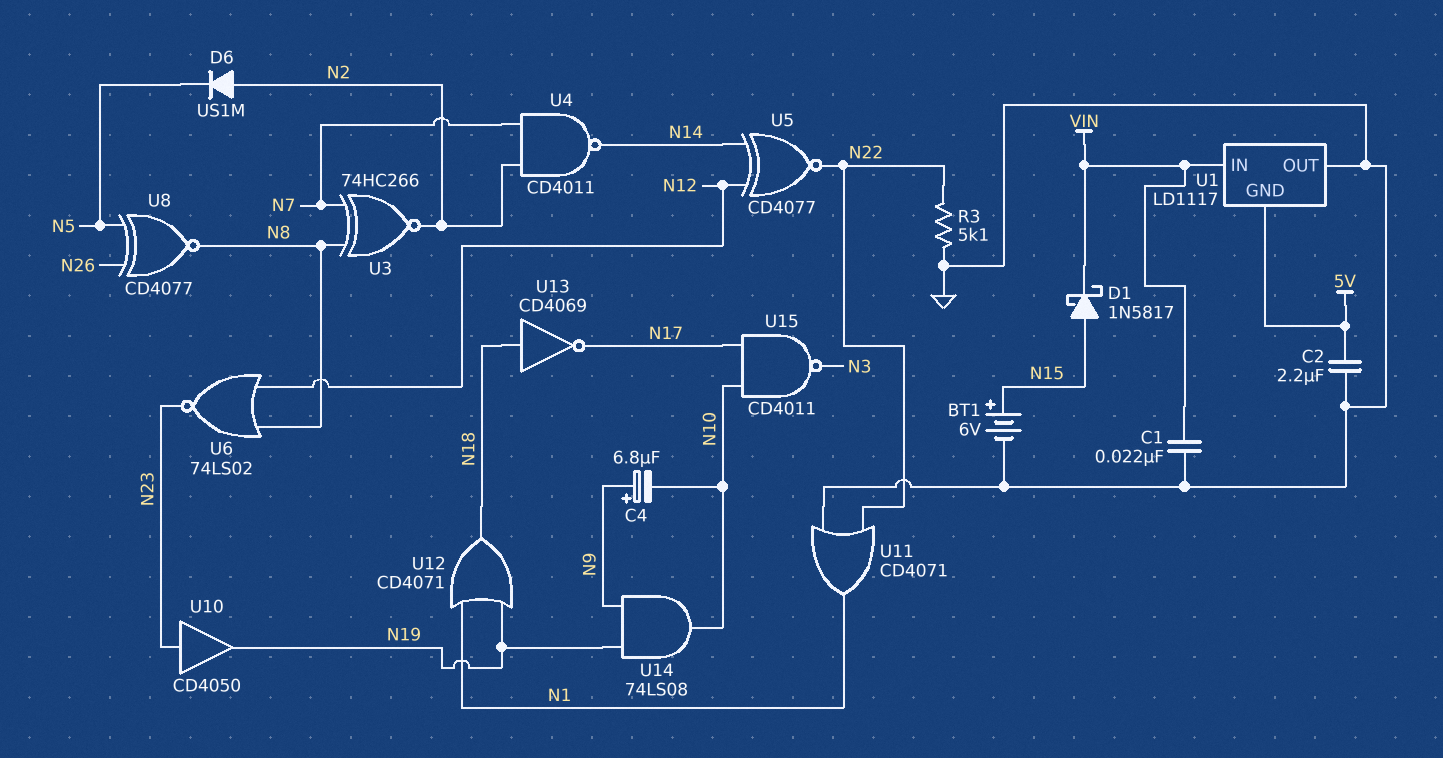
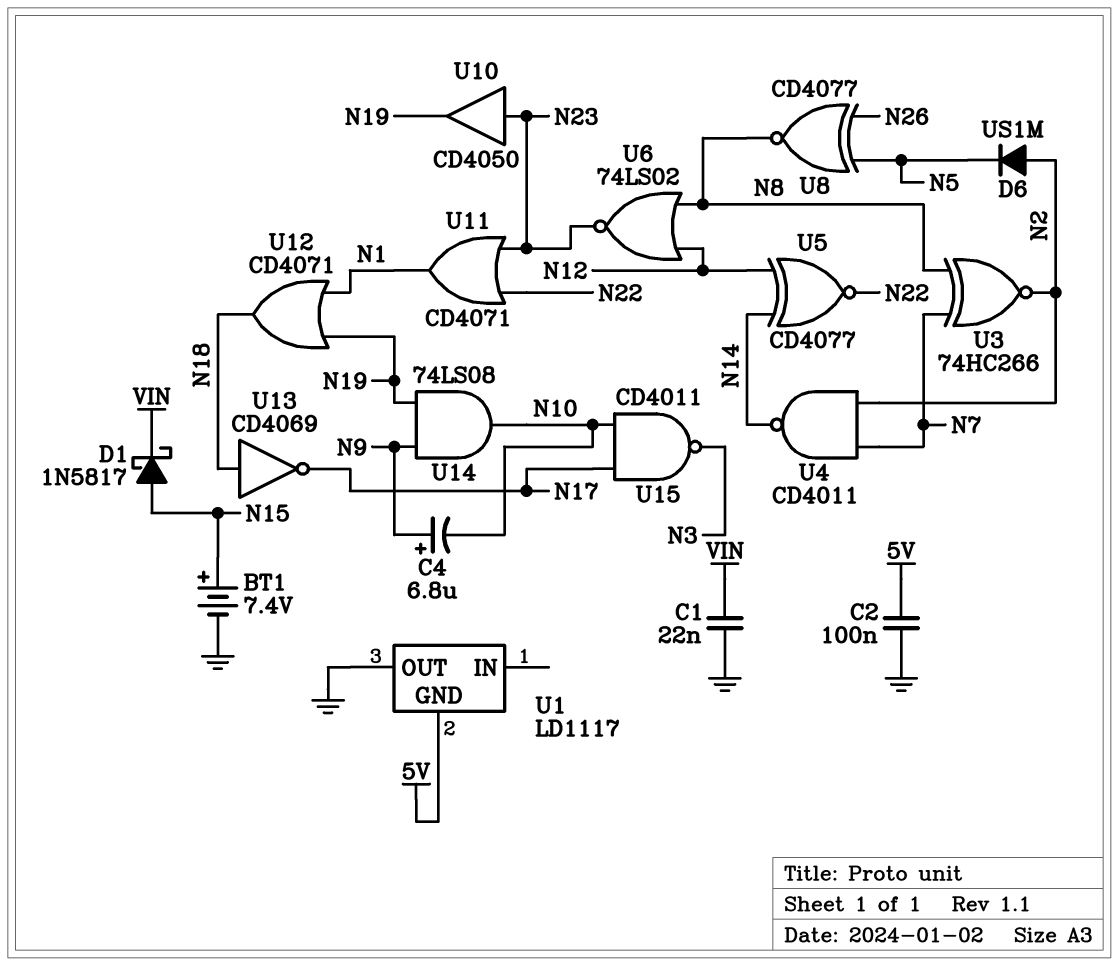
BT1: 6V (plus N15, minus GND) -> 7.4V (plus N15, minus GND)
C2: 2.2uF (5V, GND) -> 100nF (5V, GND)
R3: 5.1k (GND, N22) -> none
U1 pin IN: VIN -> none
U11: OR CD4071 (in GND, in N22, out N1) -> OR CD4071 (in N22, in N23, out N1)

